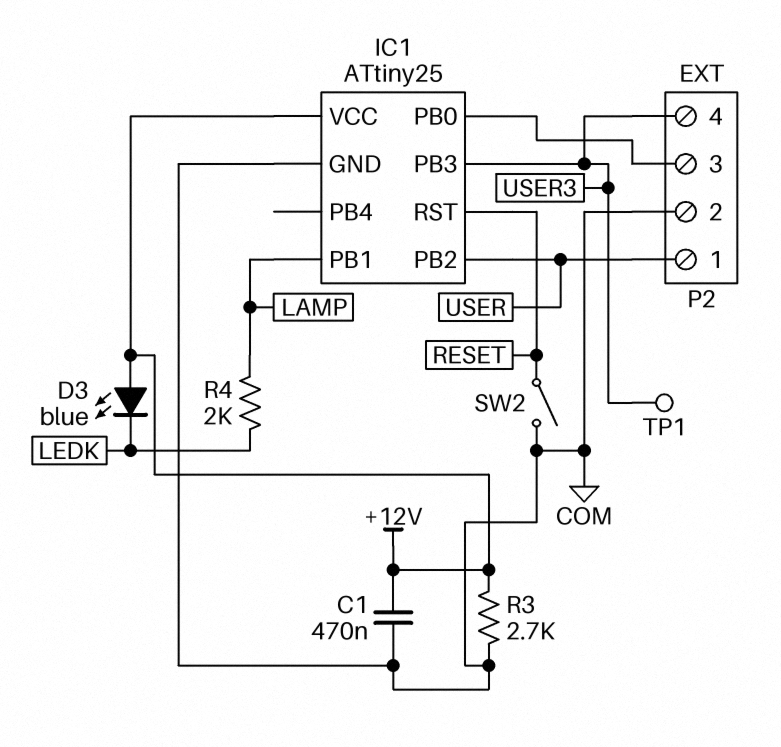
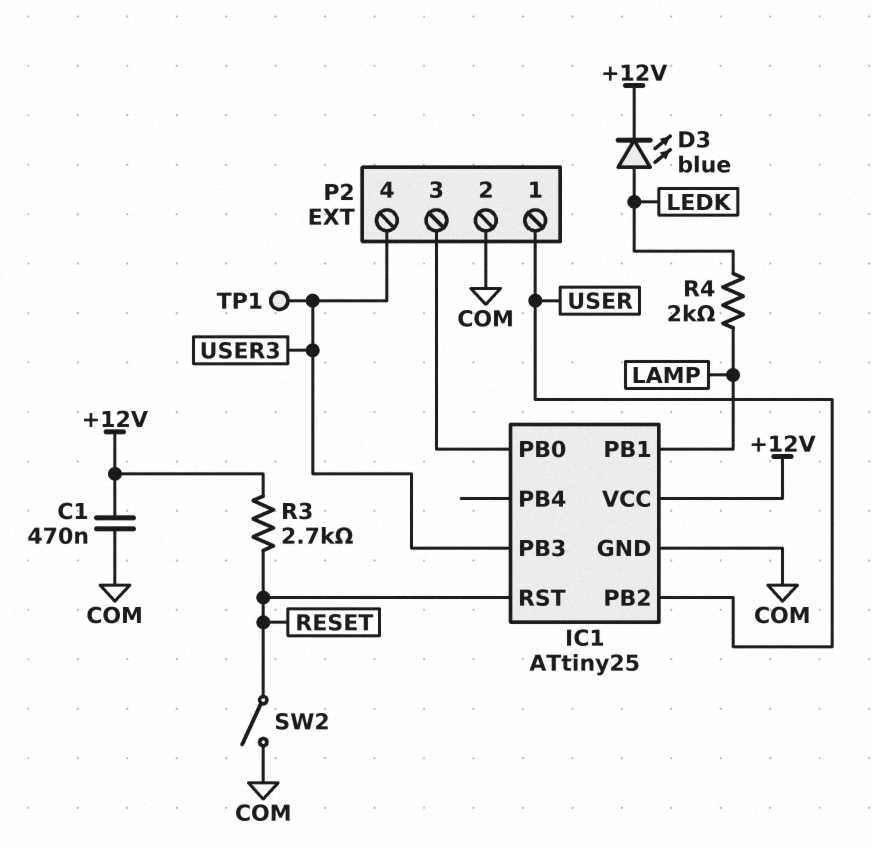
D3: LED blue (A +12V, K LEDK) -> LED blue (A LEDK, K +12V)
R3: 2.7k (+12V, COM) -> 2.7k (+12V, RESET)

